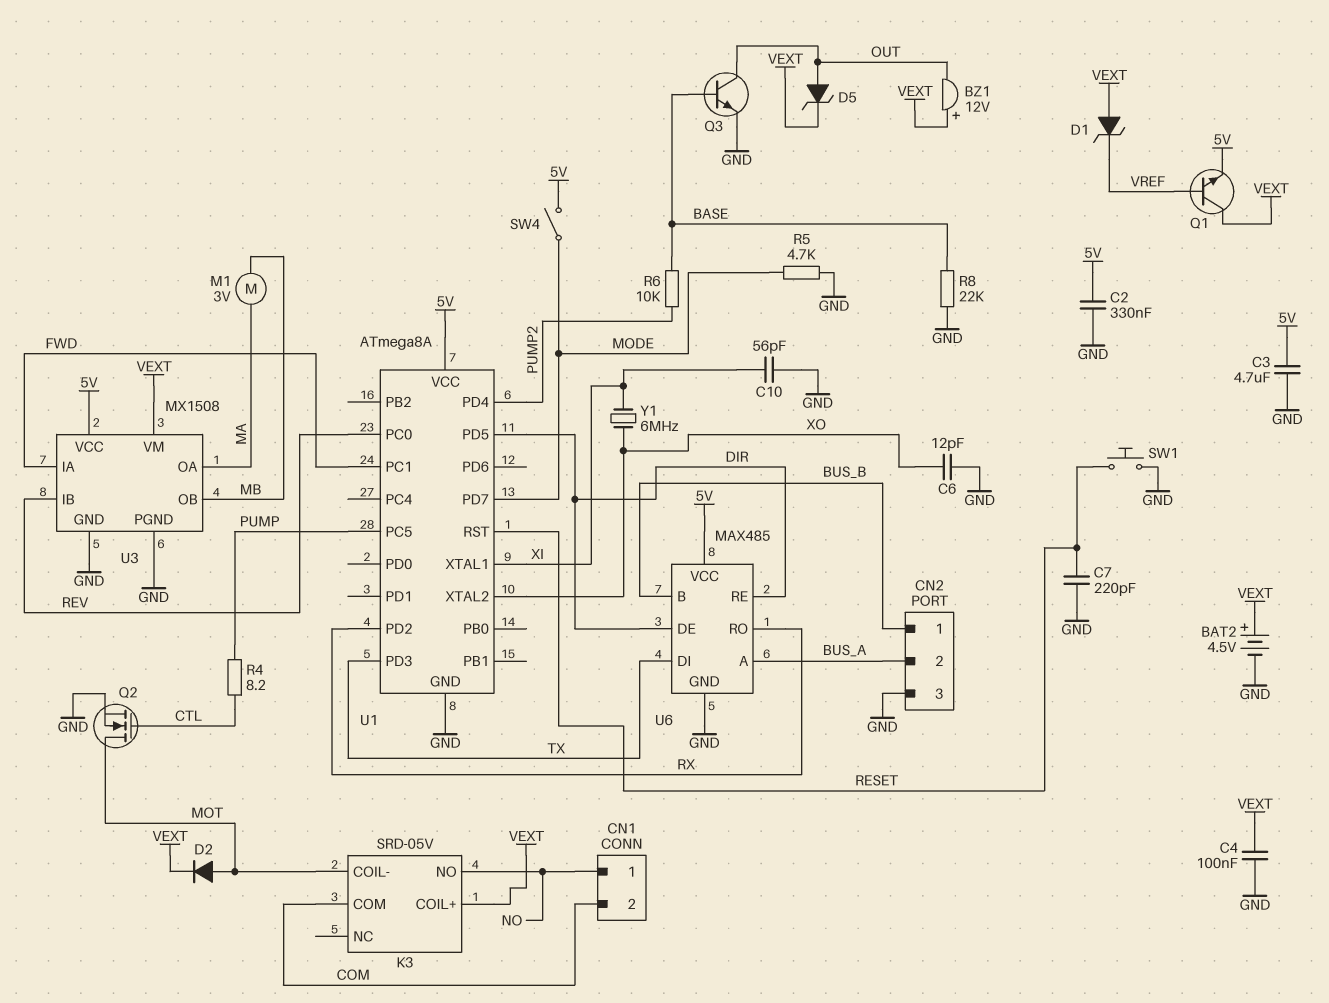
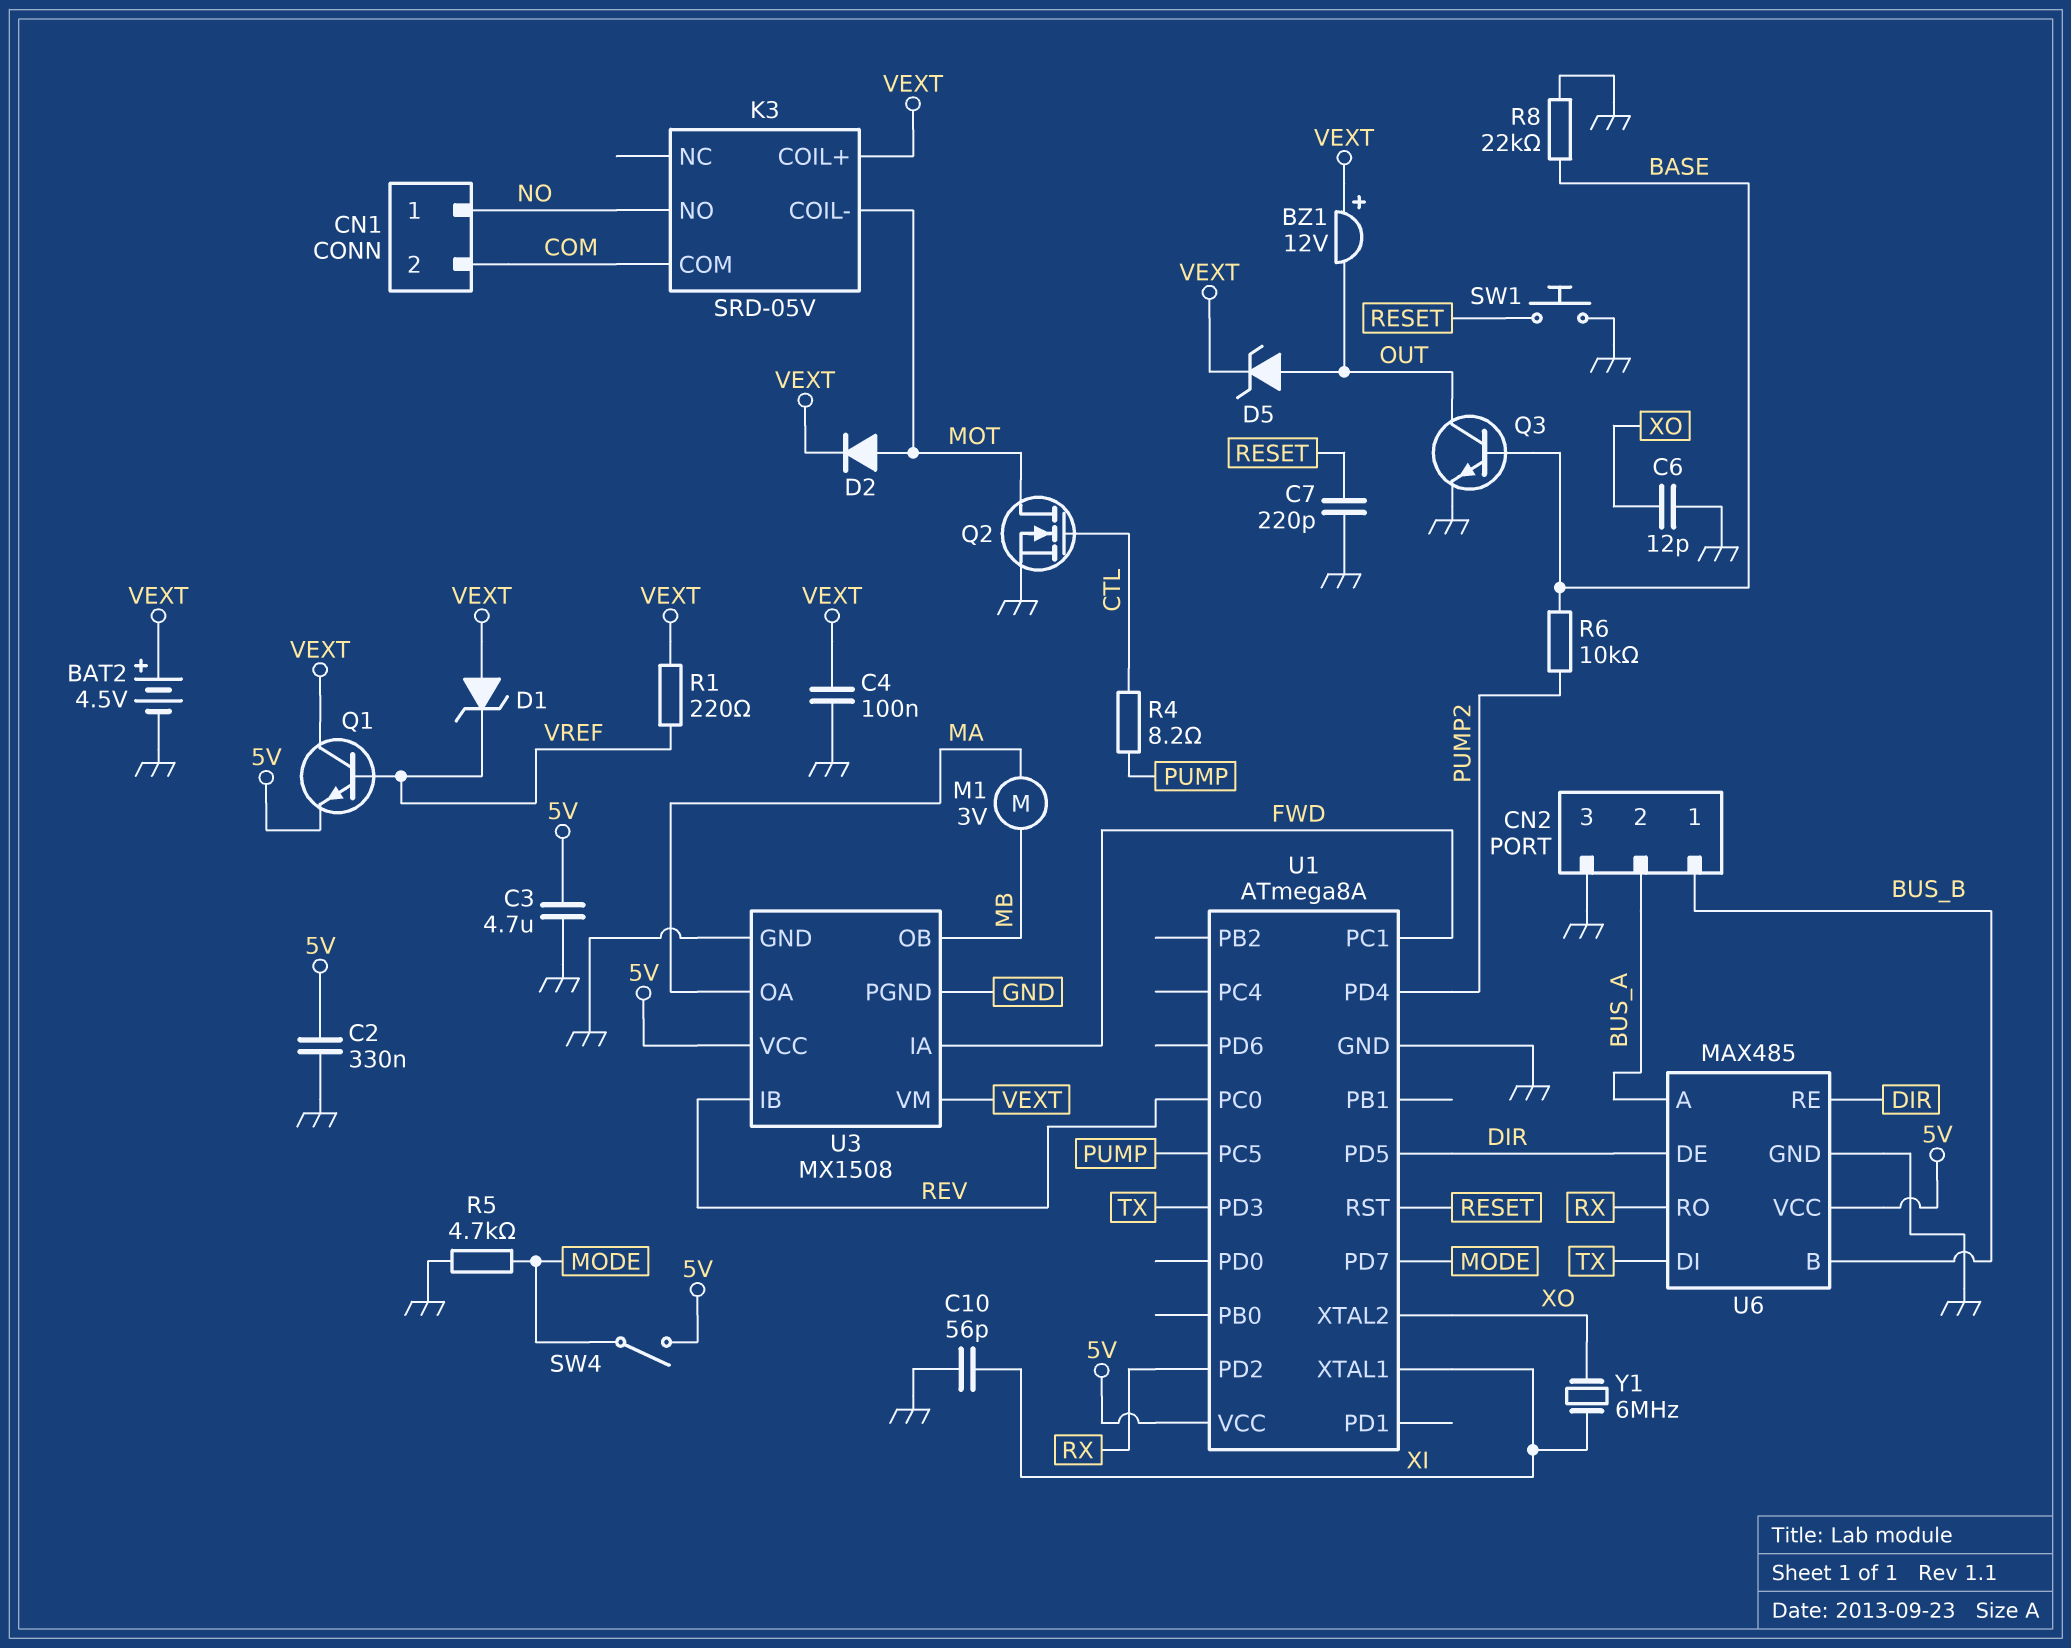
R1: none -> 220 (VEXT, VREF)

